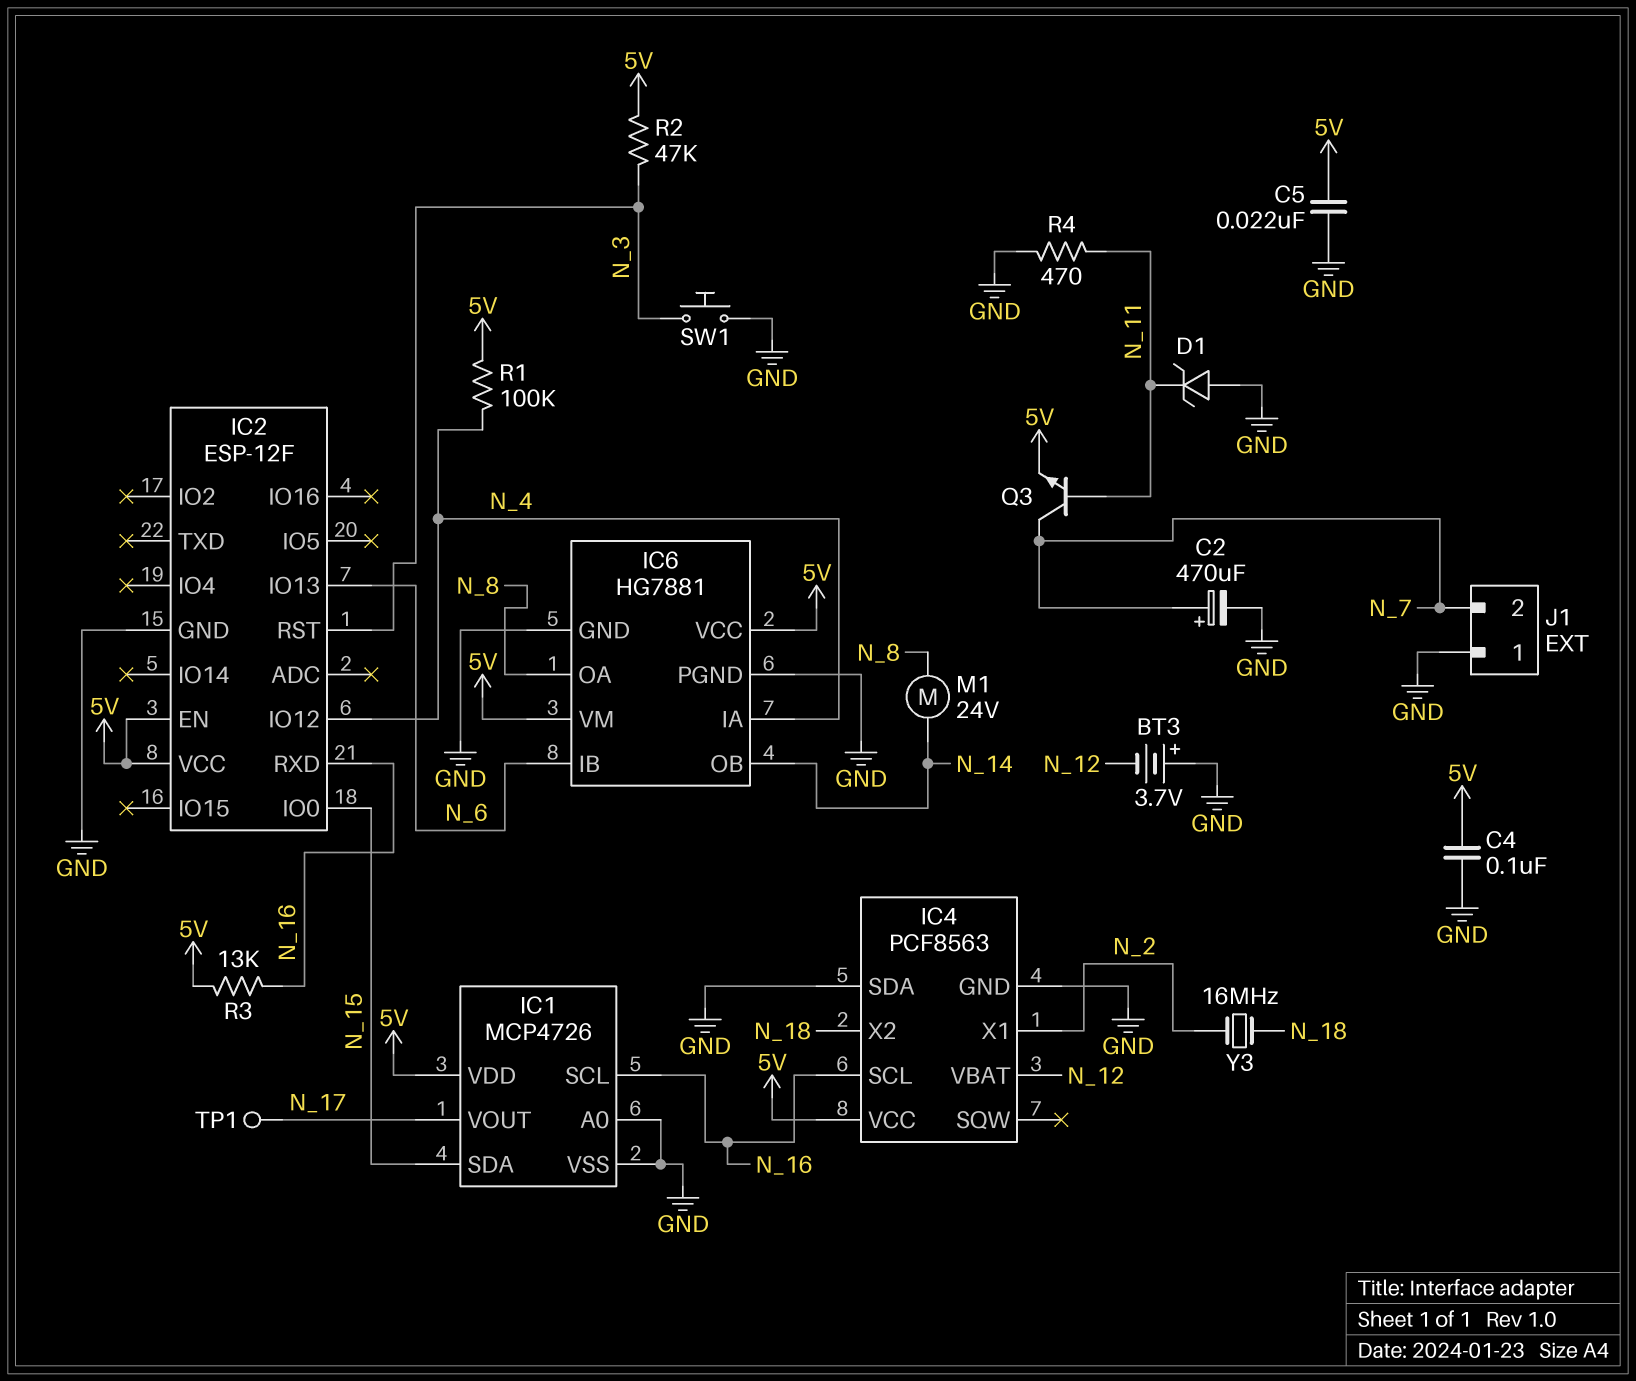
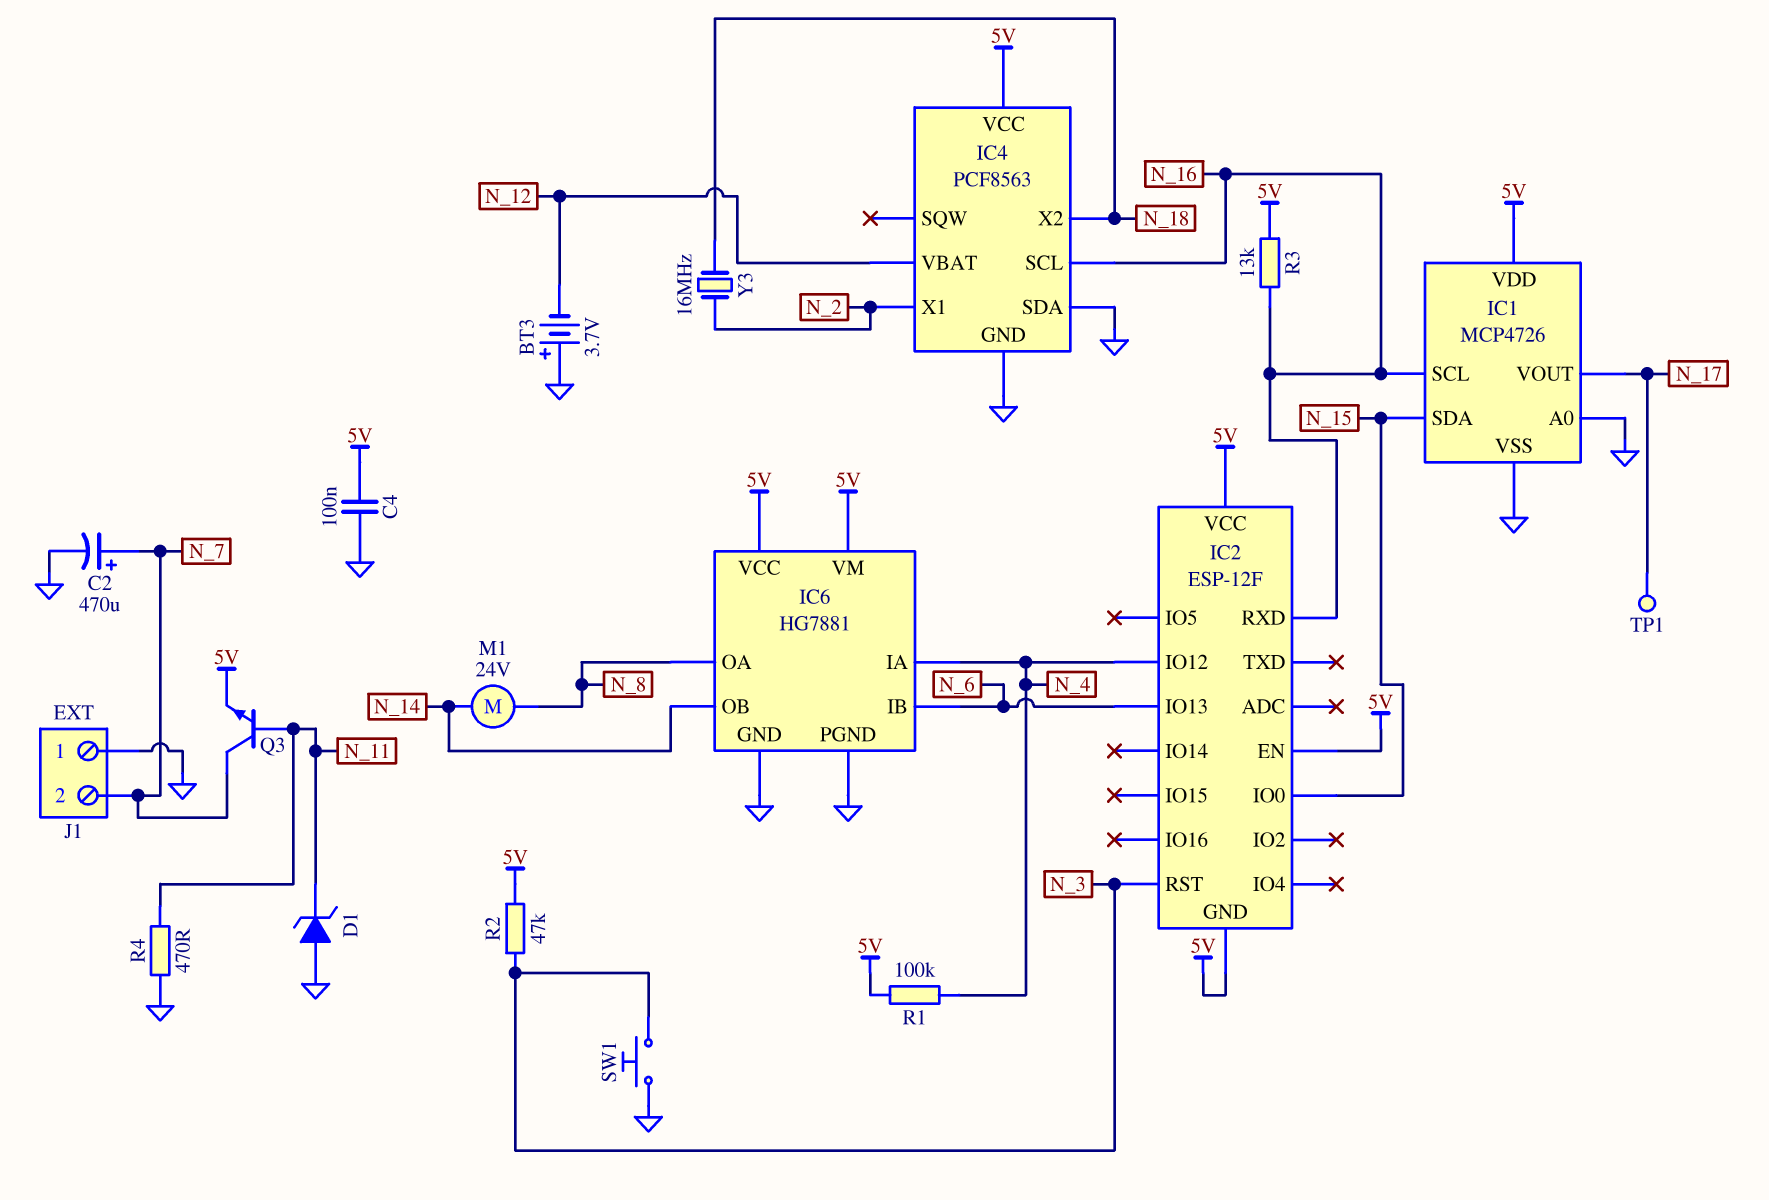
C5: 22nF (5V, GND) -> none
IC2 pin GND: GND -> 5V

